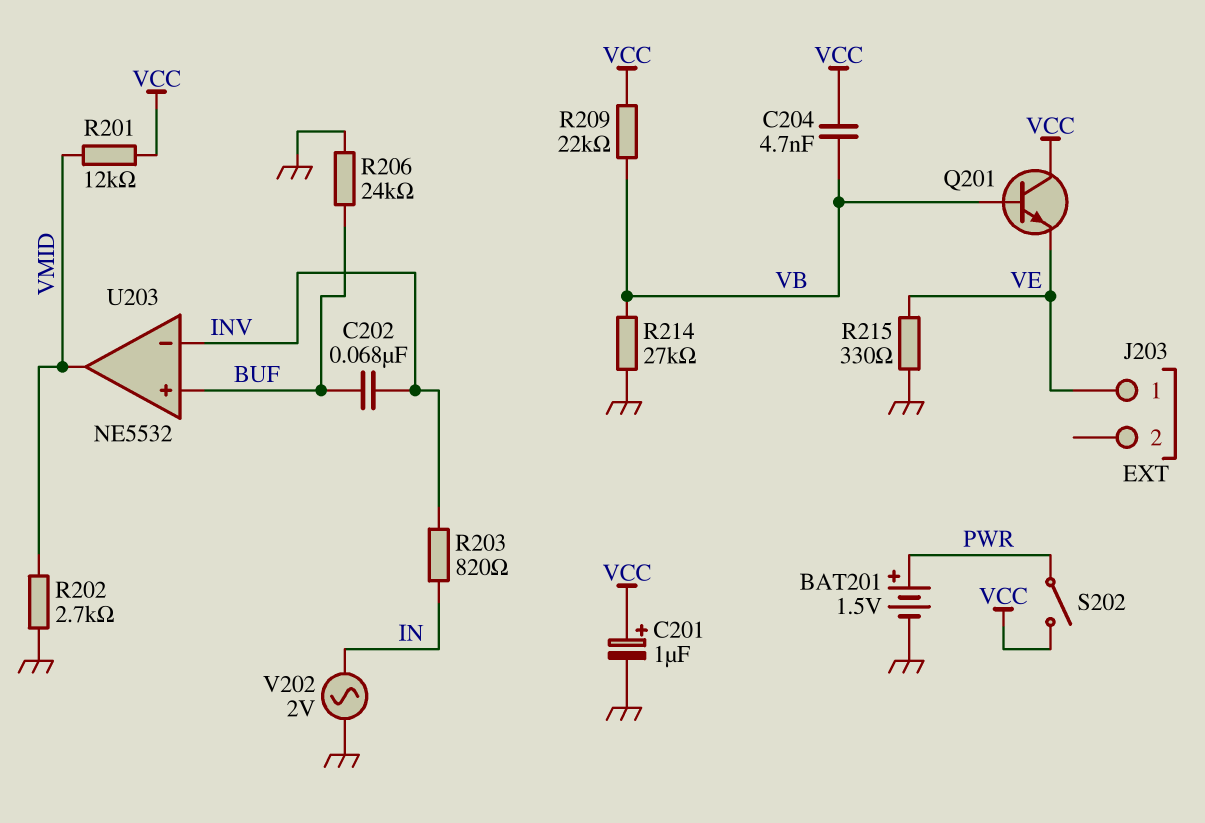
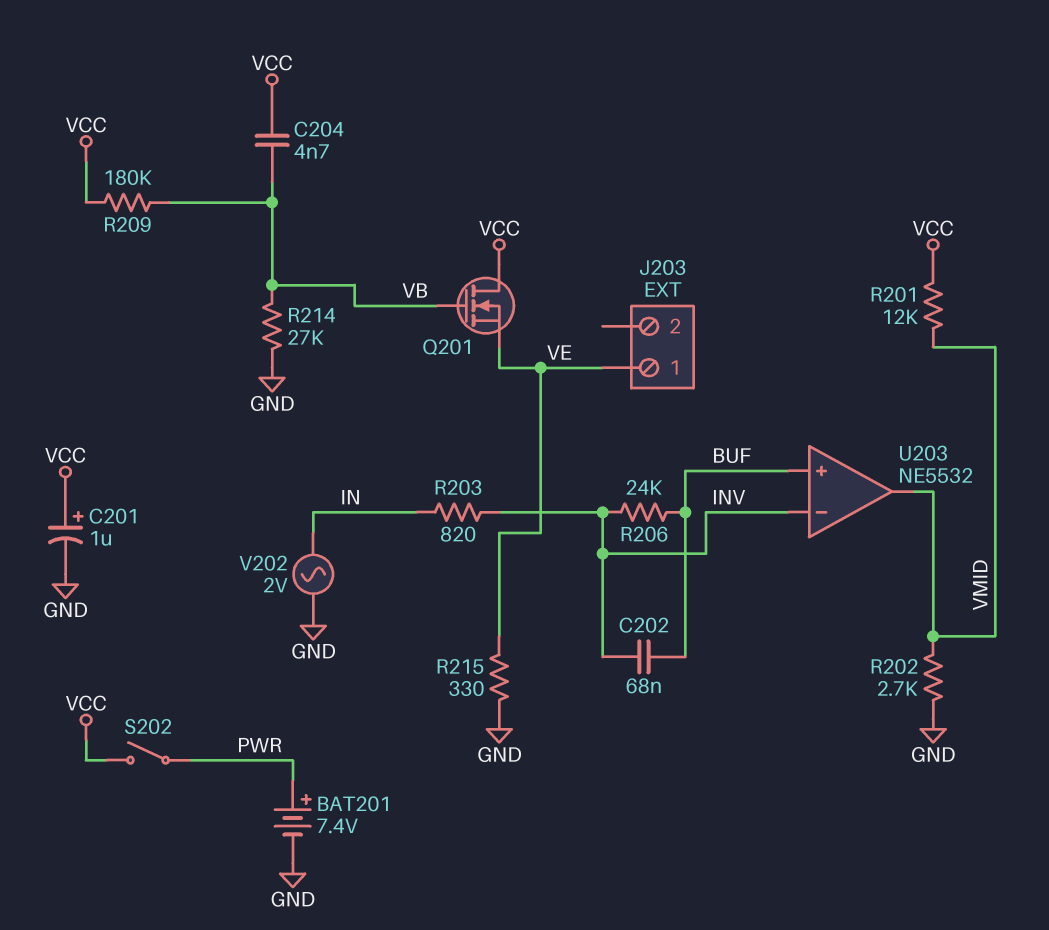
BAT201: 1.5V (plus PWR, minus GND) -> 7.4V (plus PWR, minus GND)
Q201: NPN (B VB, C VCC, E VE) -> NMOS (G VB, D VCC, S VE)
R206: 24k (BUF, GND) -> 24k (BUF, INV)
R209: 22k (VB, VCC) -> 180k (VB, VCC)

